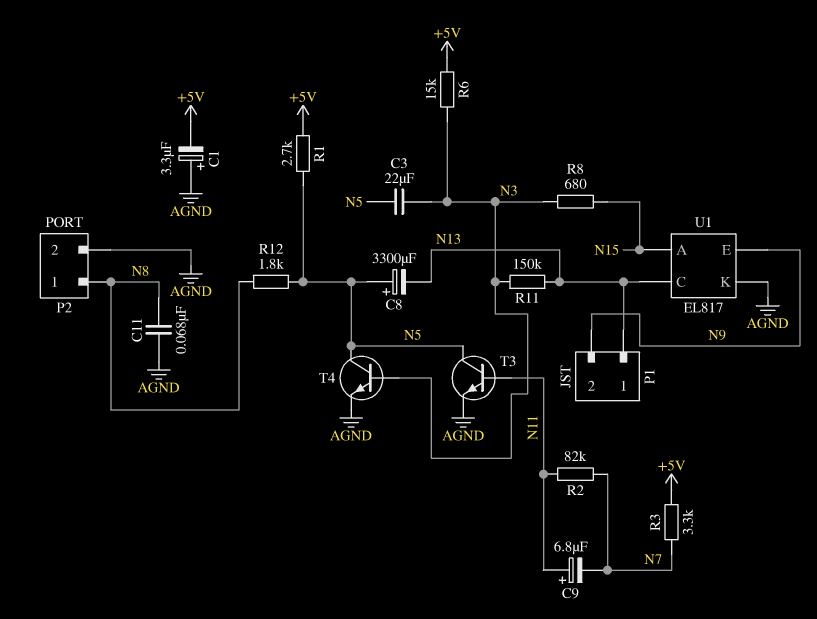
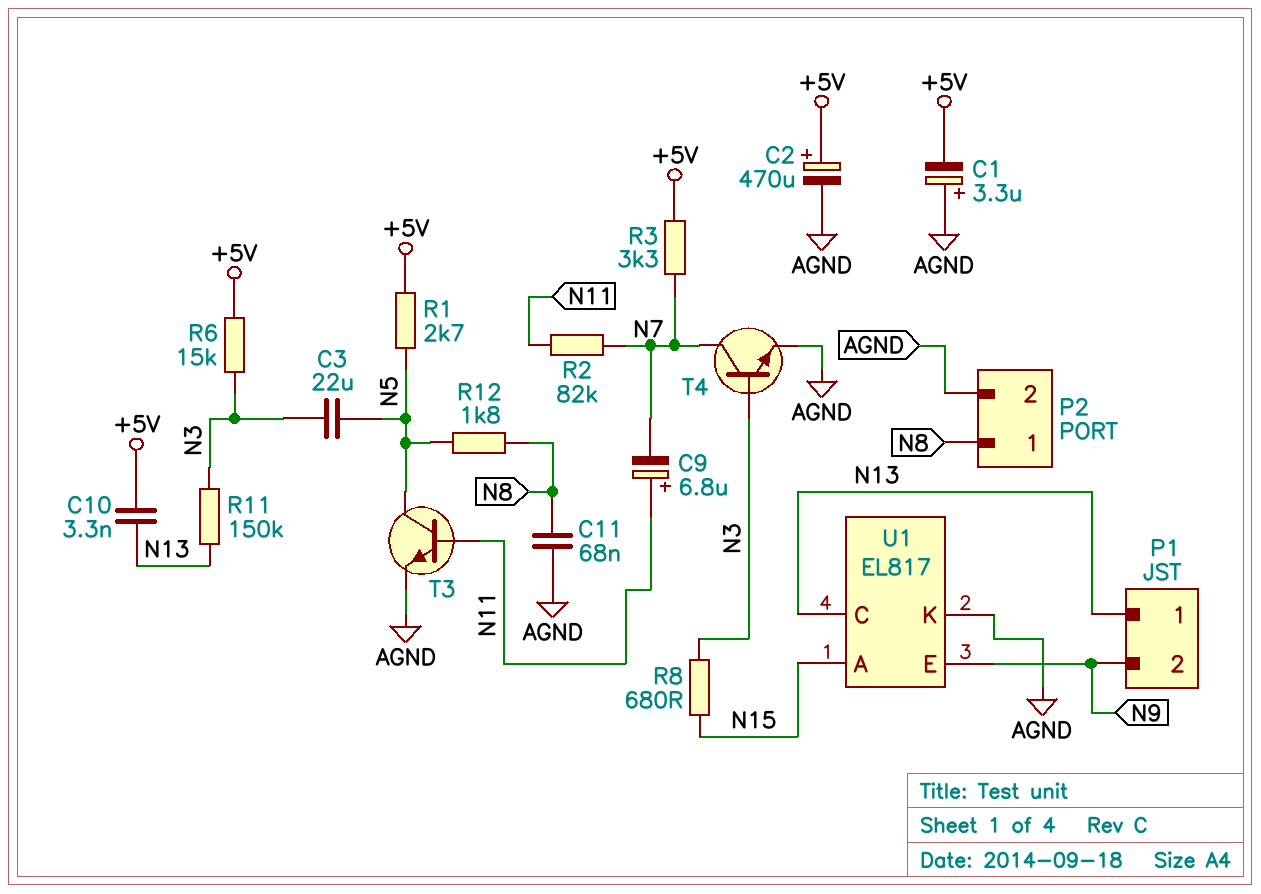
C2: none -> 470uF (plus +5V, minus AGND)
C8: 3300uF (plus N5, minus N13) -> none
C10: none -> 3.3nF (+5V, N13)
T4: NPN (B N3, C N5, E AGND) -> NPN (B N3, C N7, E AGND)

